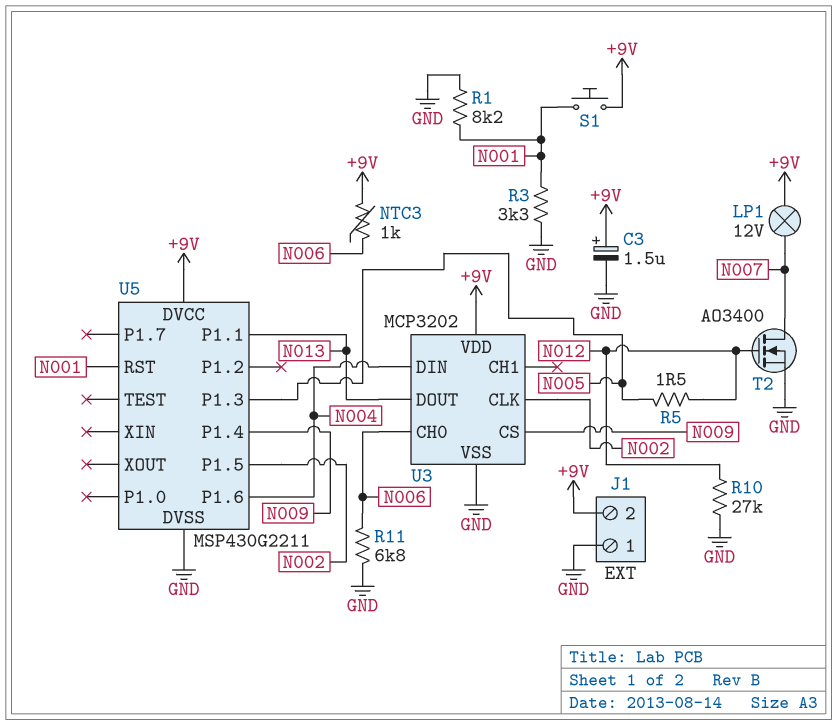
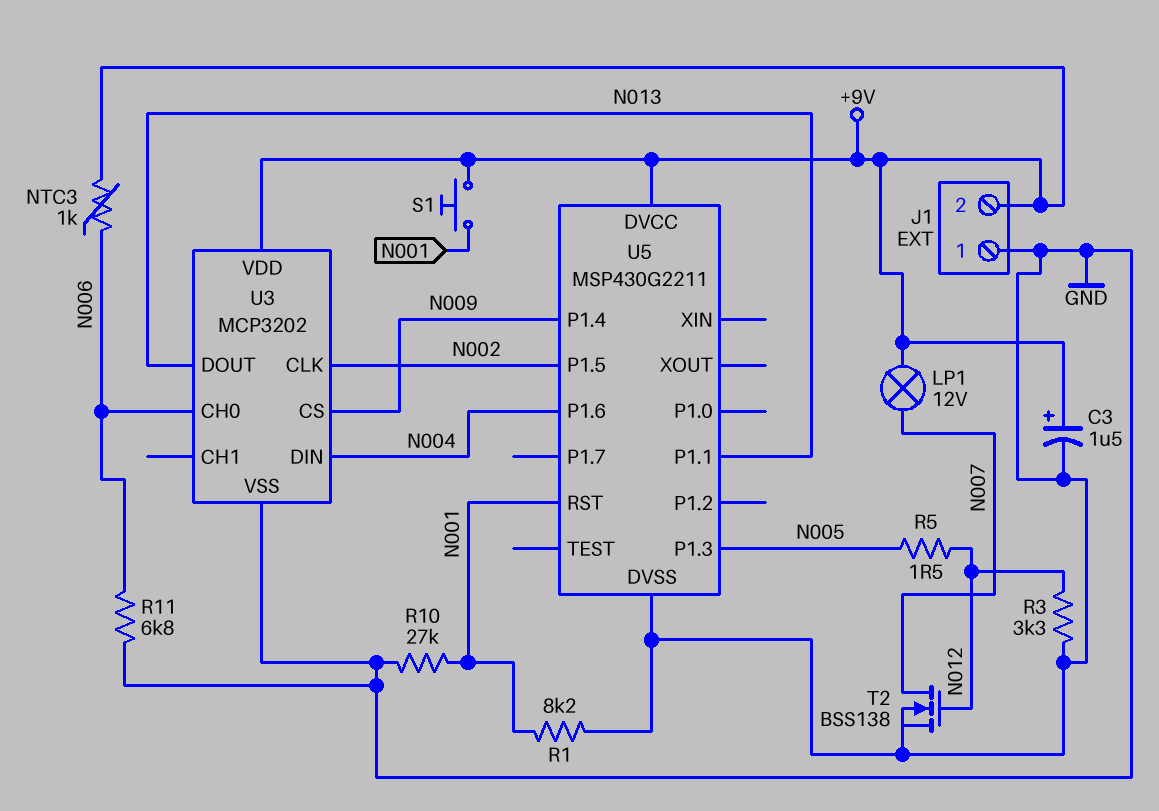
R3: 3.3k (GND, N001) -> 3.3k (GND, N012)
R10: 27k (GND, N012) -> 27k (GND, N001)
T2: NMOS AO3400 (G N012, D N007, S GND) -> NMOS BSS138 (G N012, D N007, S GND)

